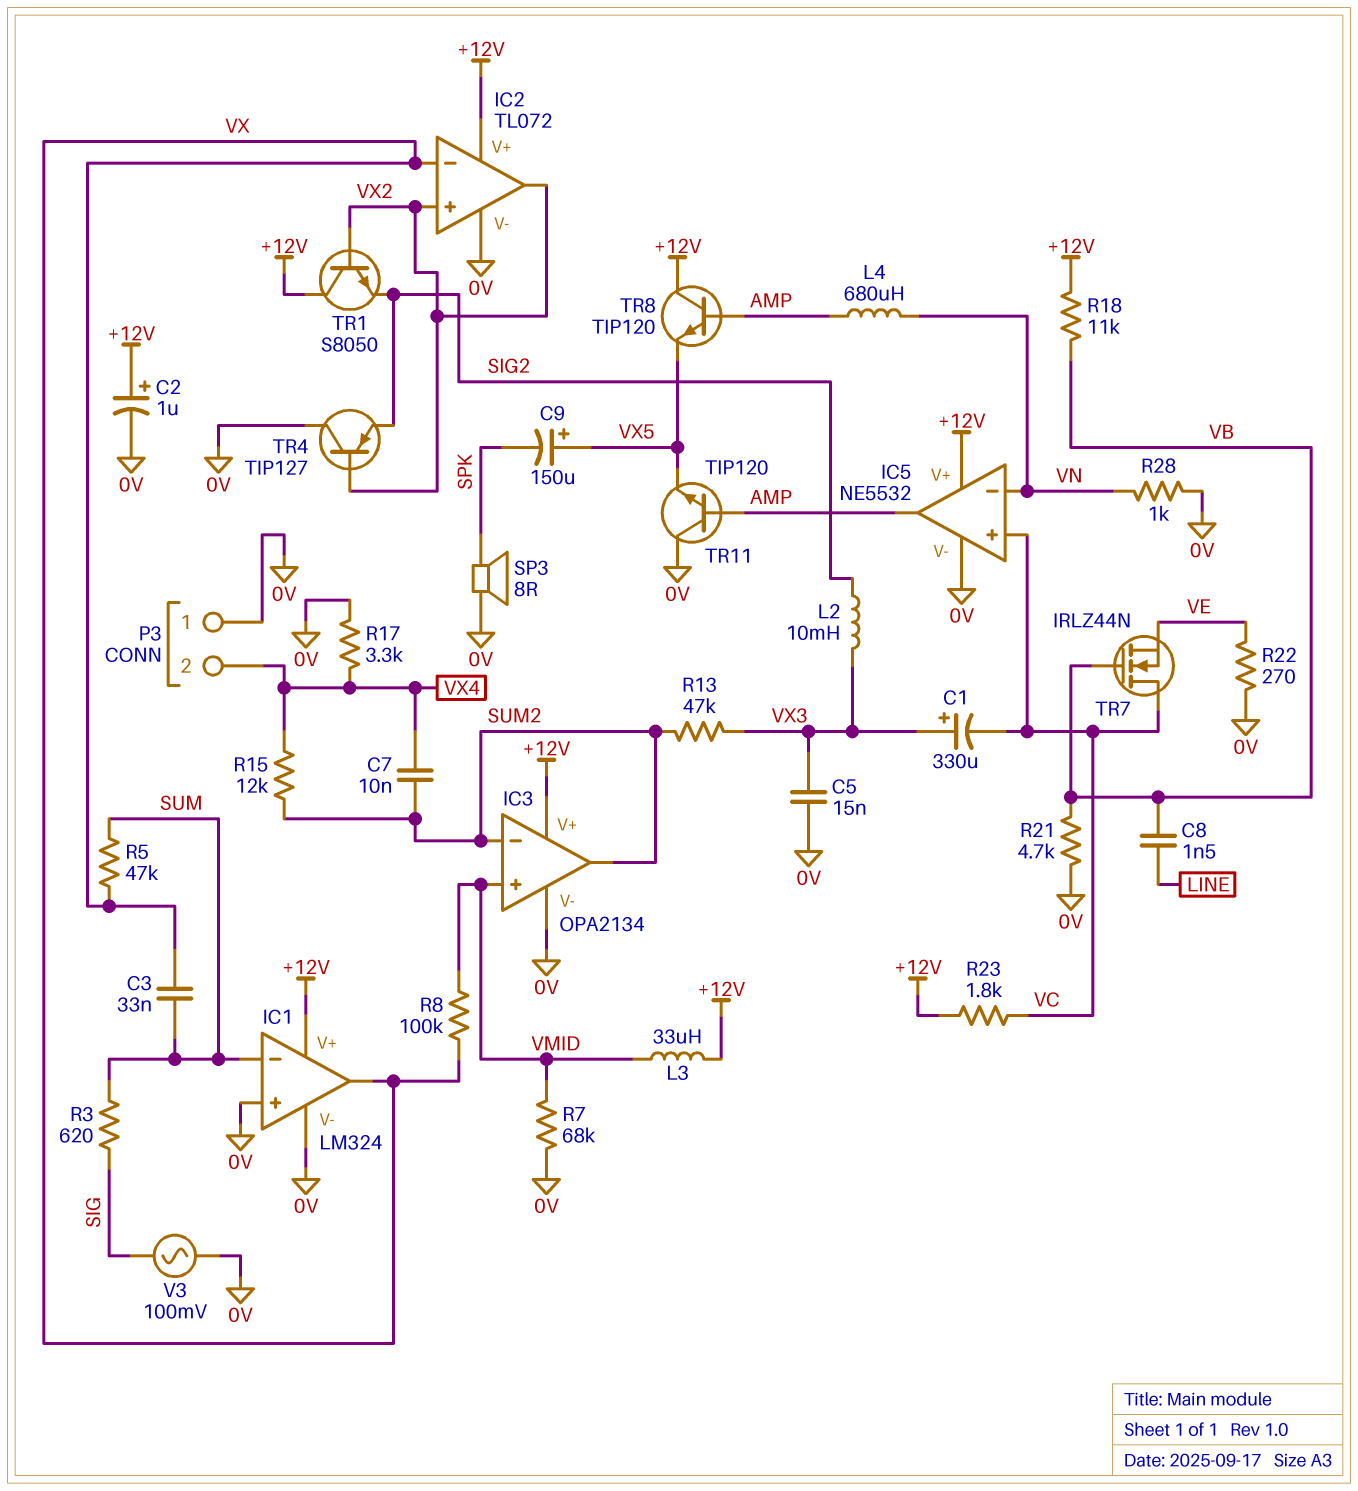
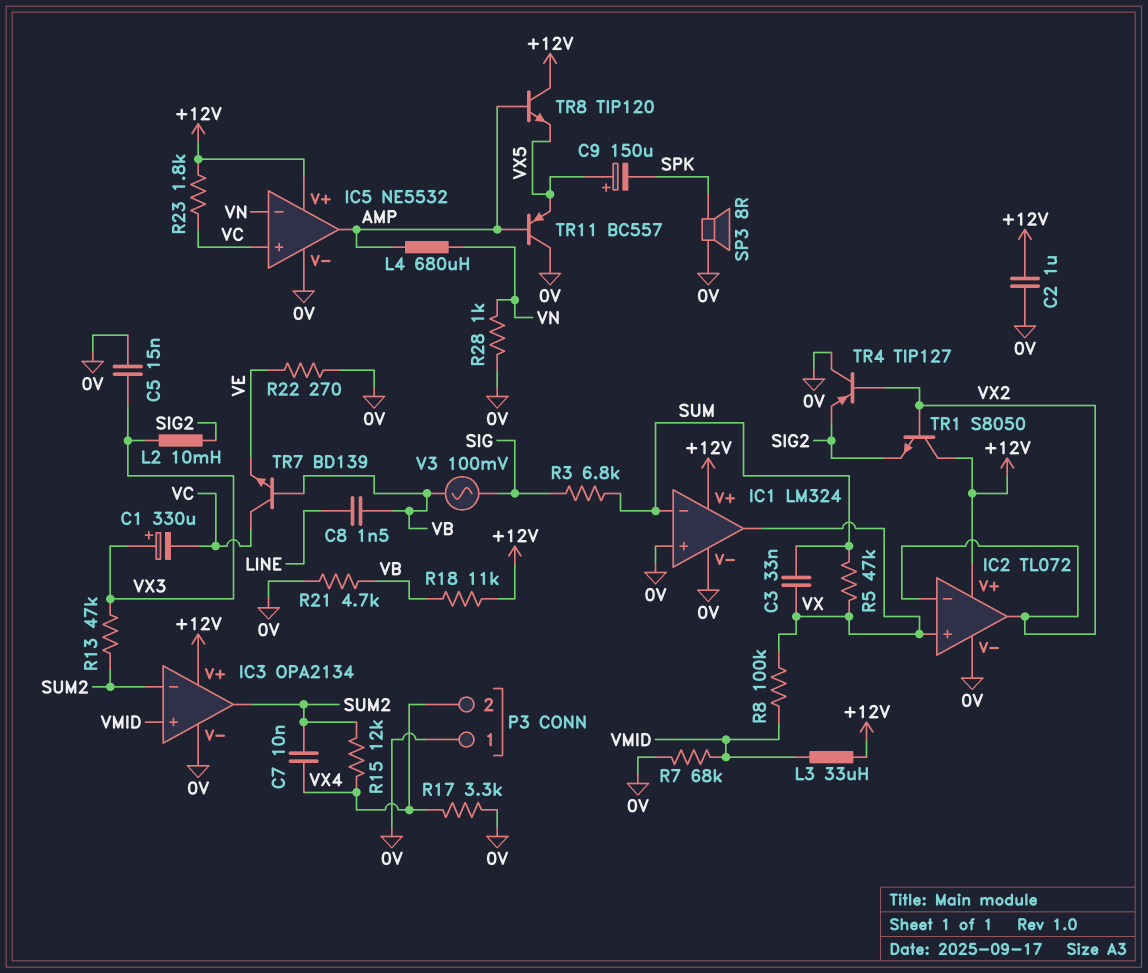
C2: 1uF (plus +12V, minus 0V) -> 1uF (+12V, 0V)
IC2 pin in+: VX2 -> VX
IC2 pin in-: VX -> VX2
R3: 620 (SIG, SUM) -> 6.8k (SIG, SUM)
TR7: NMOS IRLZ44N (G VB, D VC, S VE) -> NPN BD139 (B VB, C VC, E VE)
TR11: NPN TIP120 (B AMP, C 0V, E VX5) -> PNP BC557 (B AMP, C 0V, E VX5)
V3: AC 100mV (0V, SIG) -> AC 100mV (SIG, VB)

